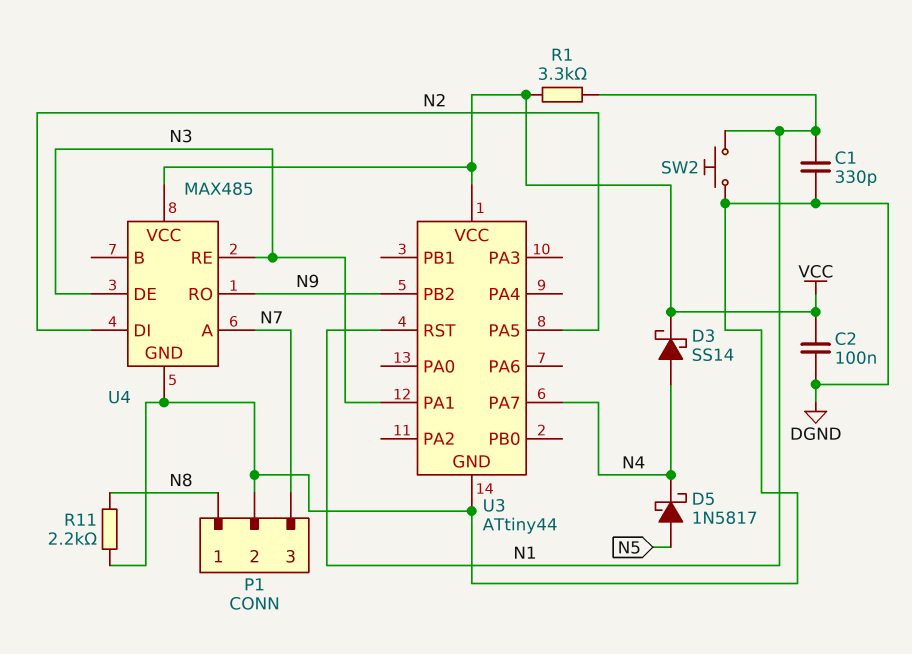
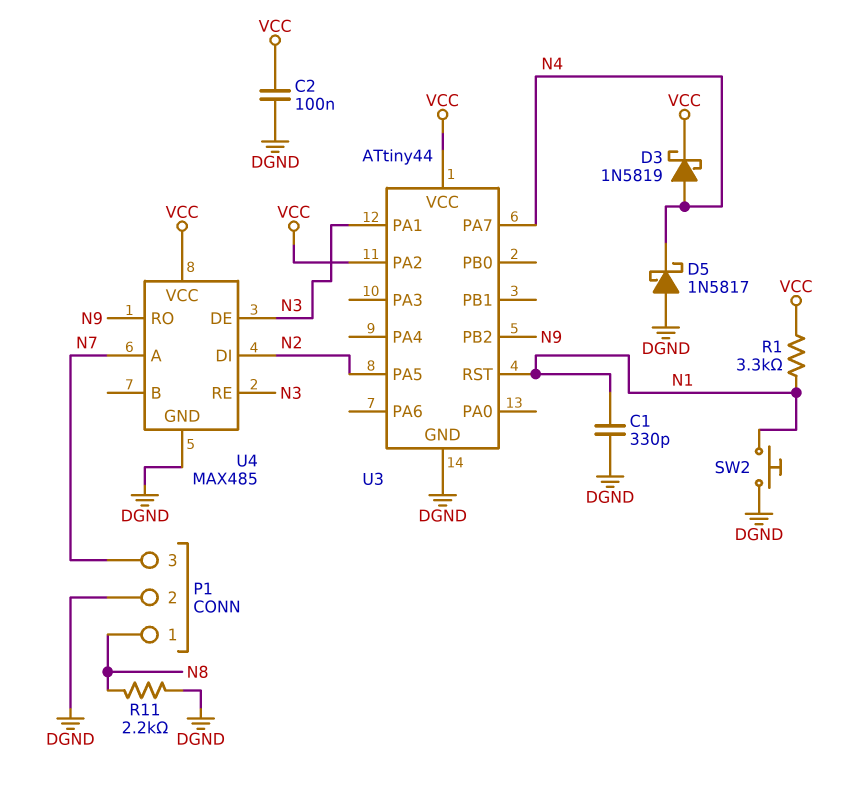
D3: schottky SS14 (A N4, K VCC) -> schottky 1N5819 (A N4, K VCC)
D5: schottky 1N5817 (A N5, K N4) -> schottky 1N5817 (A DGND, K N4)
U3 pin PA2: none -> VCC

